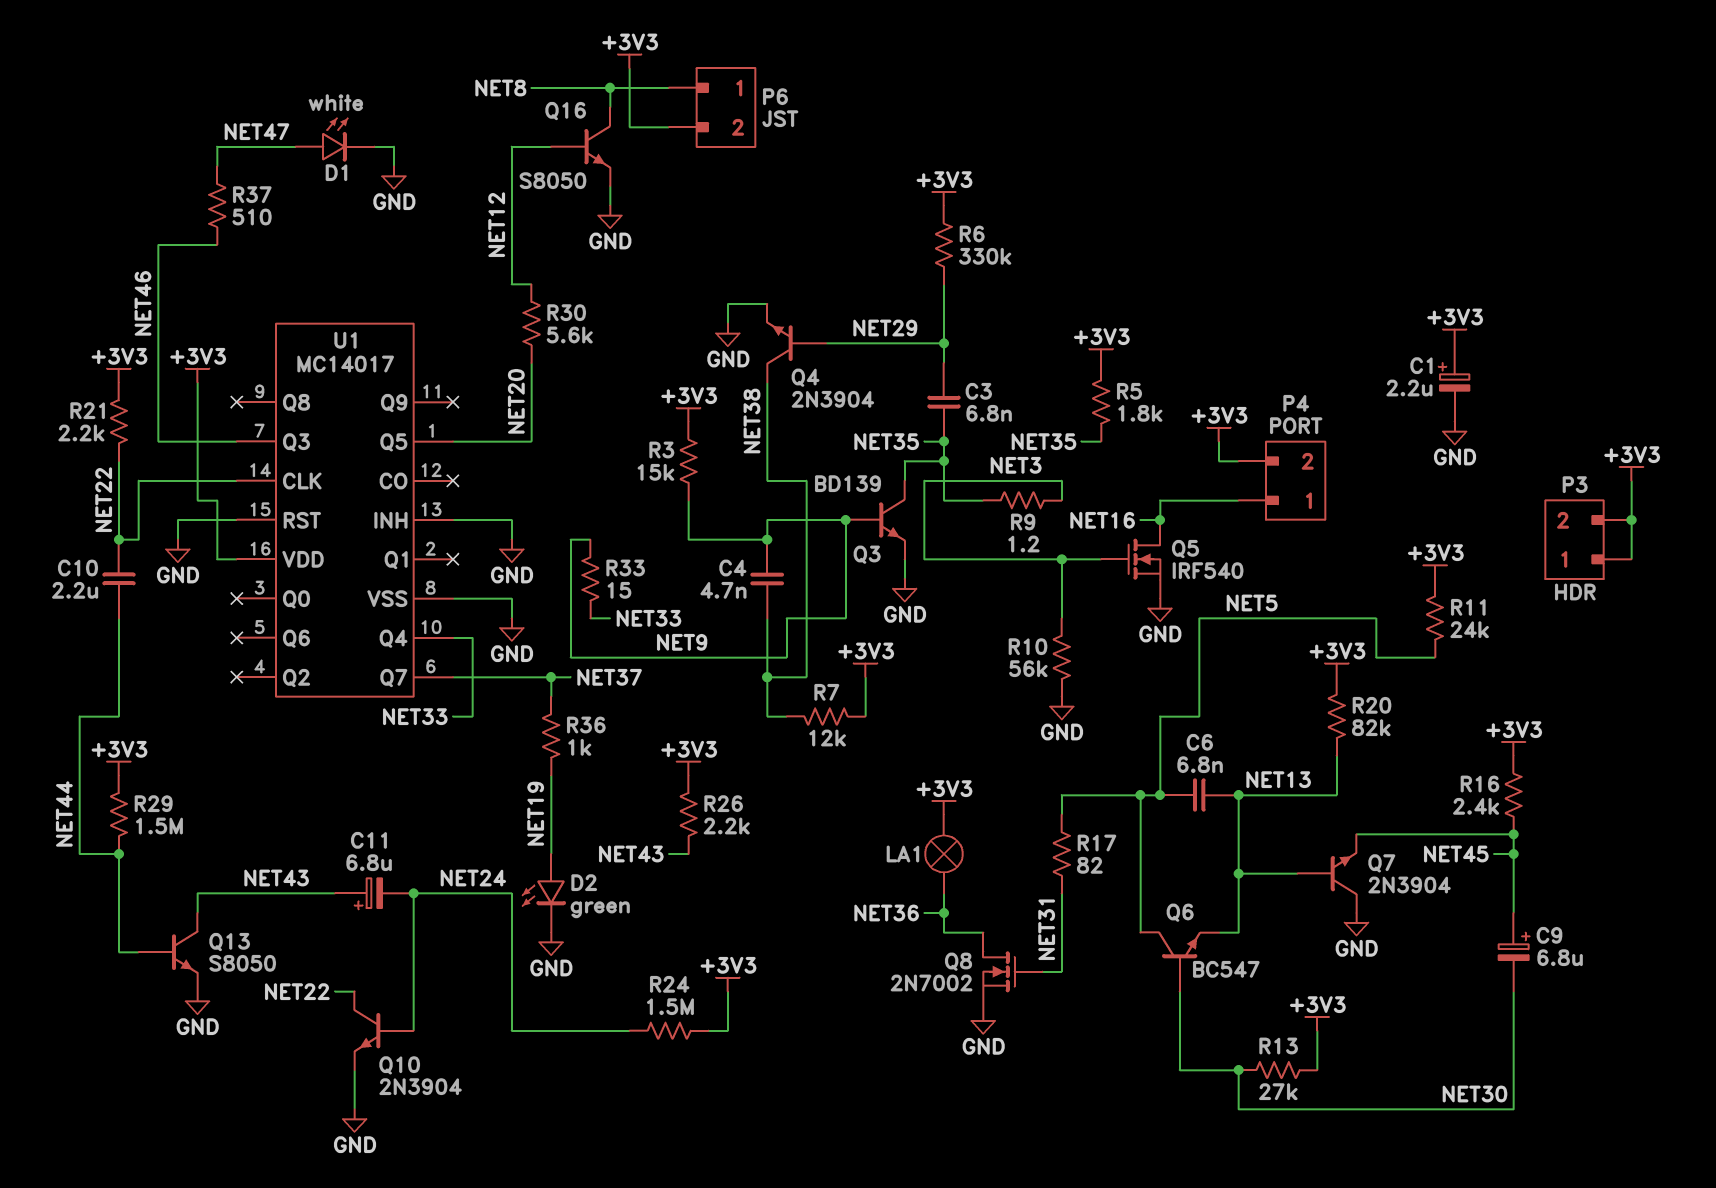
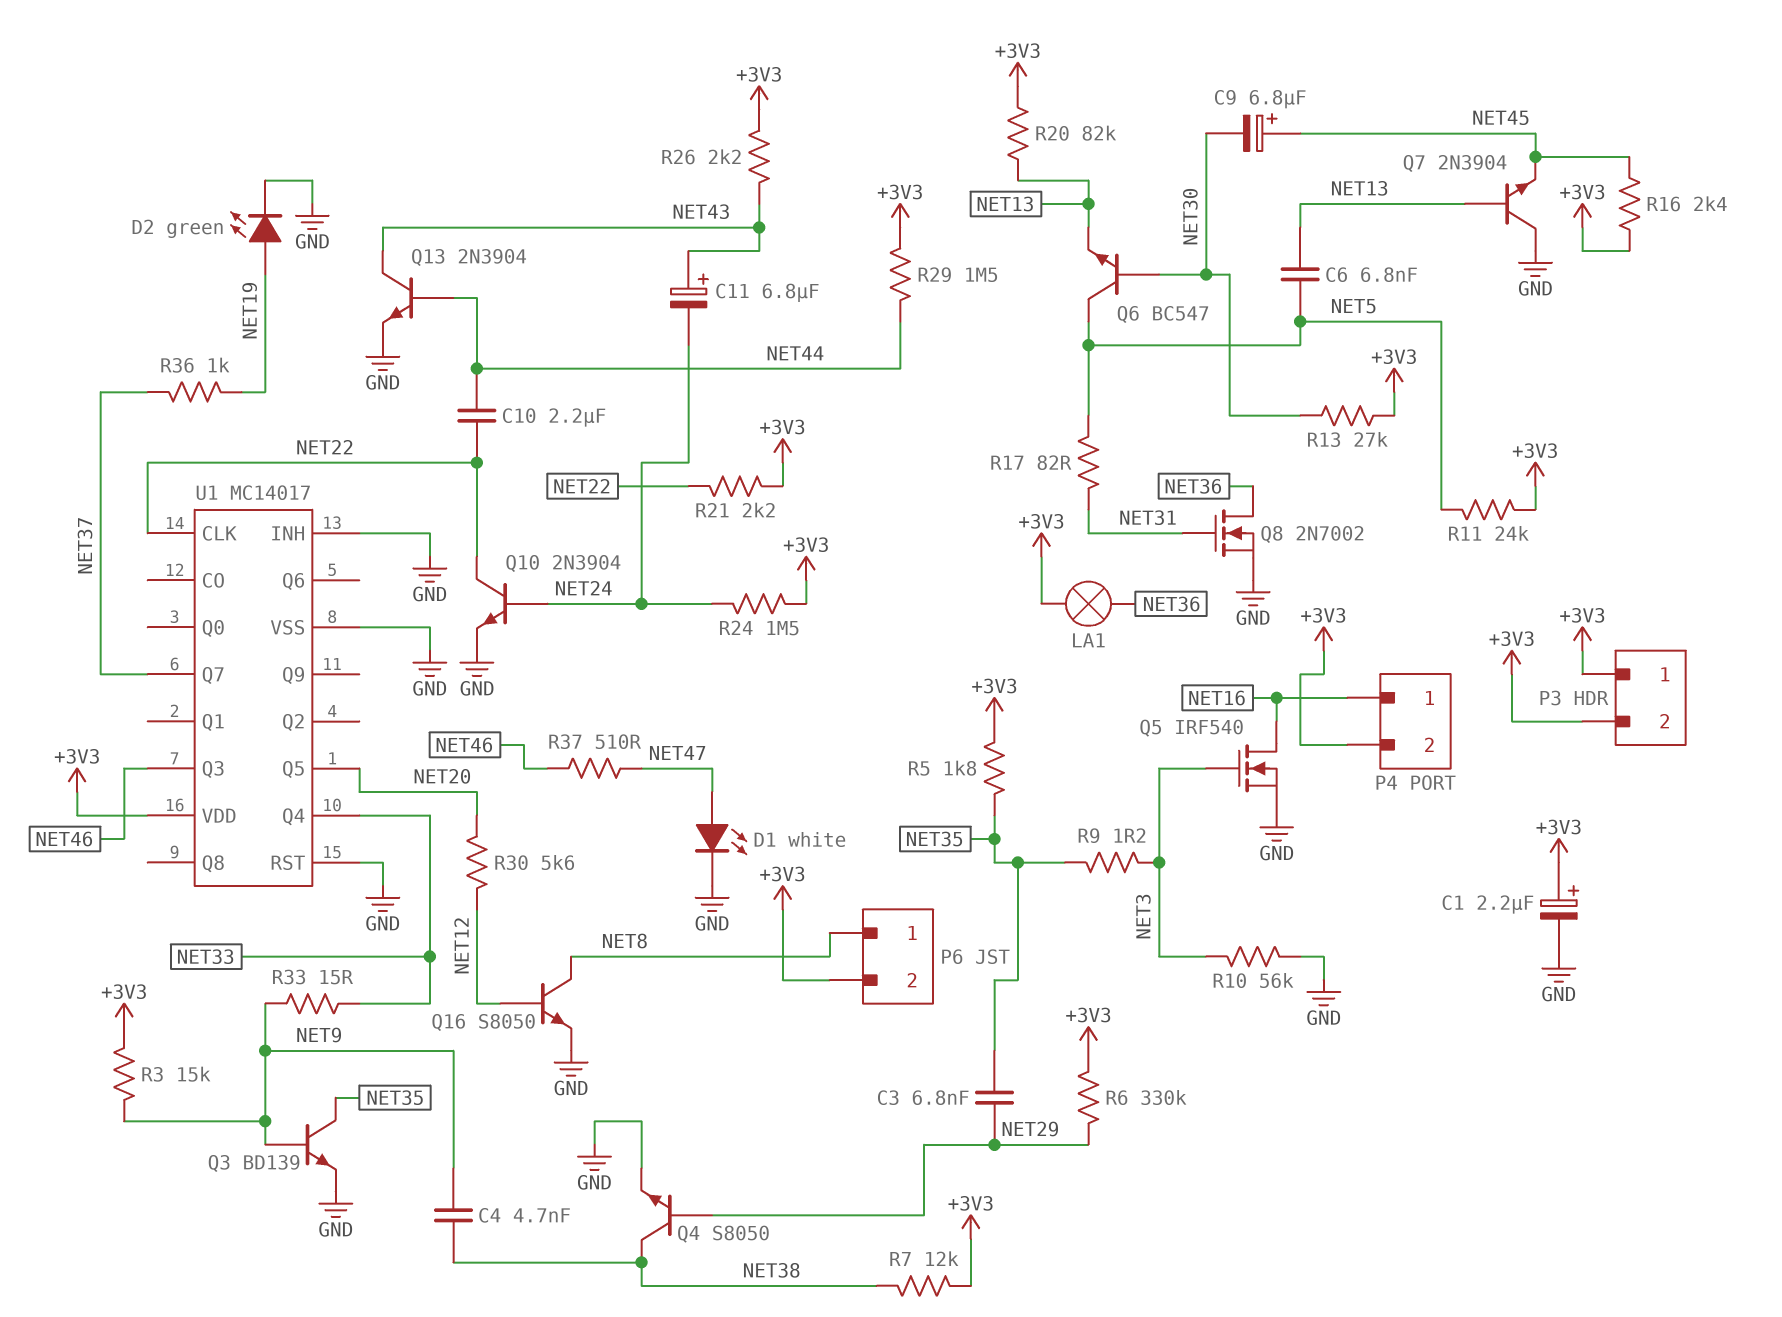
Q4: NPN 2N3904 (B NET29, C NET38, E GND) -> NPN S8050 (B NET29, C NET38, E GND)
Q13: NPN S8050 (B NET44, C NET43, E GND) -> NPN 2N3904 (B NET44, C NET43, E GND)

